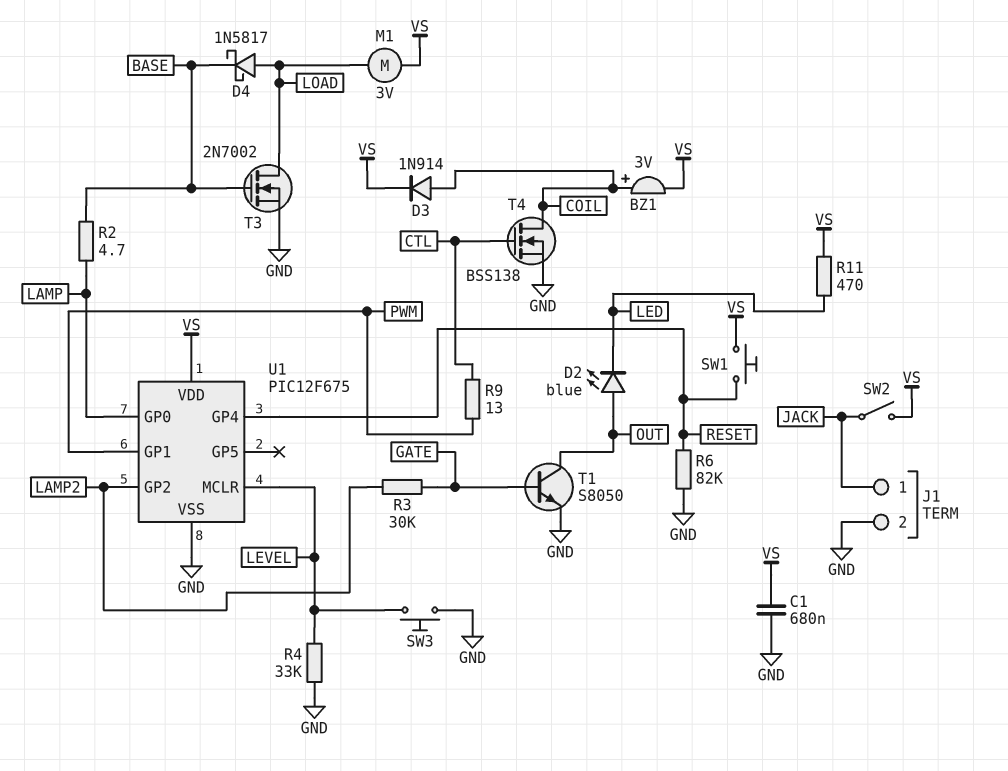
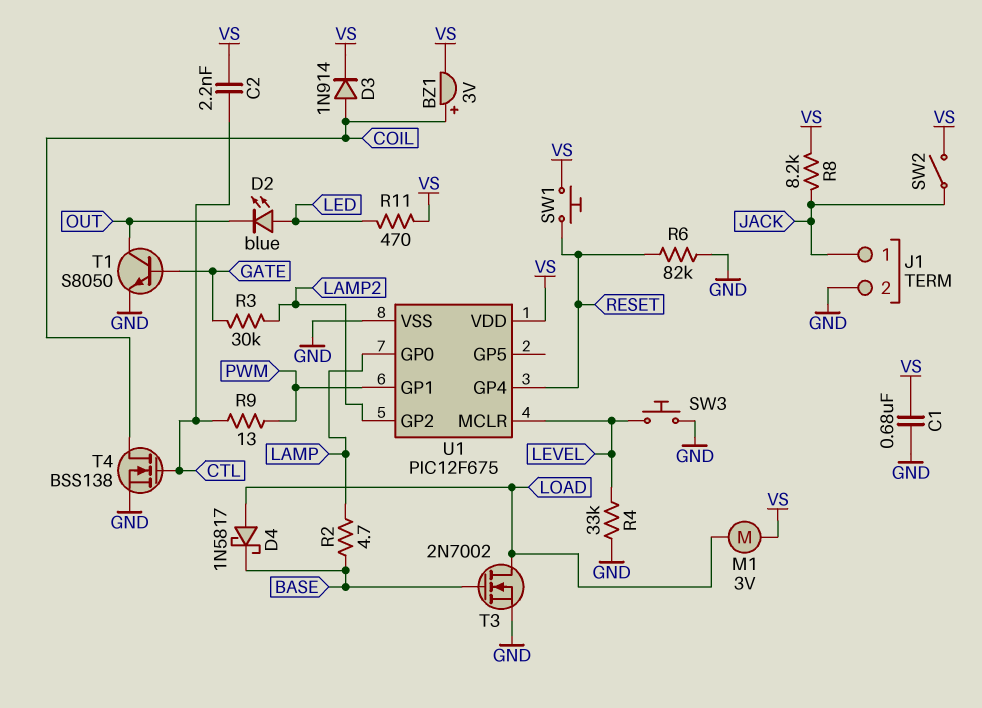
C2: none -> 2.2nF (CTL, VS)
D2: LED blue (A OUT, K LED) -> LED blue (A LED, K OUT)
R8: none -> 8.2k (JACK, VS)

